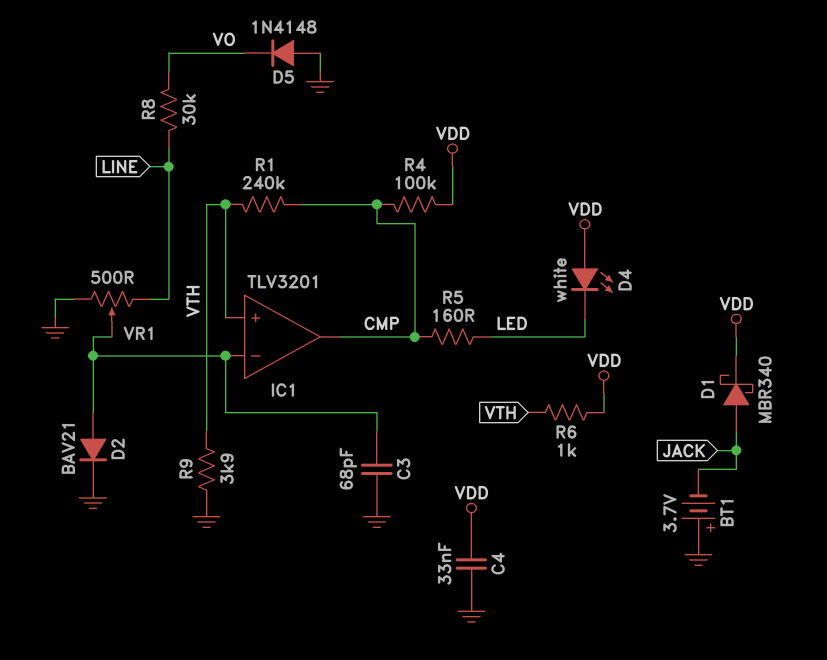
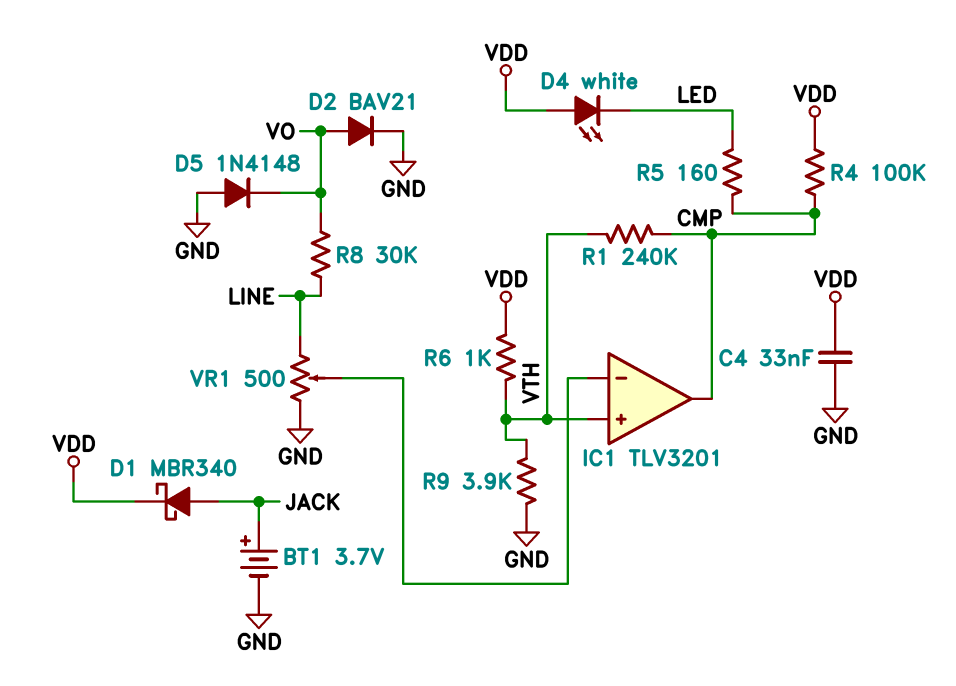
BT1: 3.7V (plus GND, minus JACK) -> 3.7V (plus JACK, minus GND)
C3: 68pF (GND, IC1/in-) -> none
D2: diode BAV21 (A IC1/in-, K GND) -> diode BAV21 (A VO, K GND)

